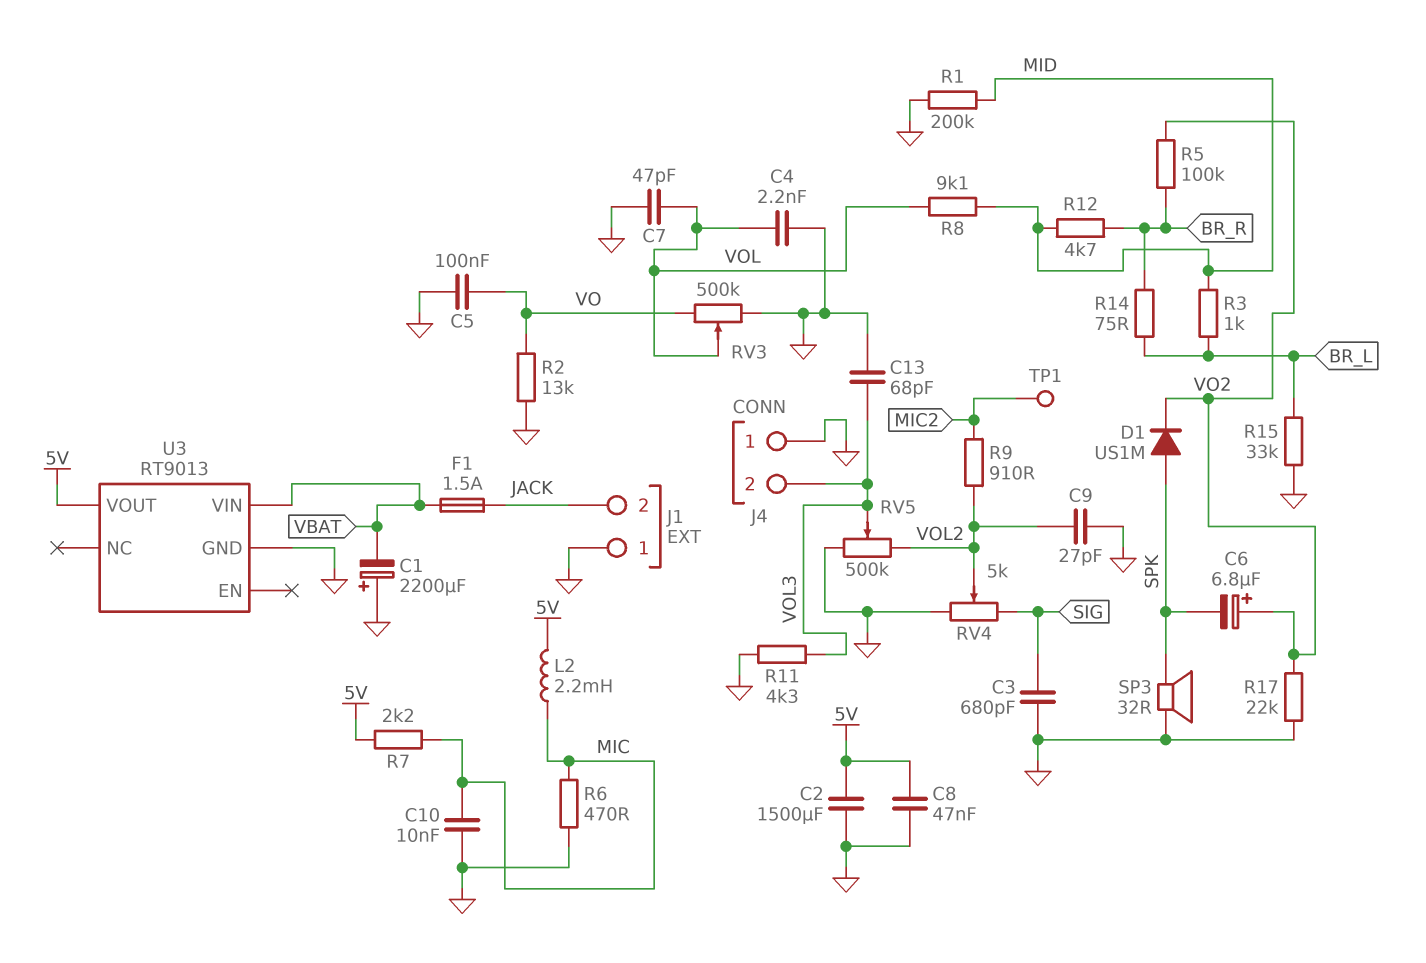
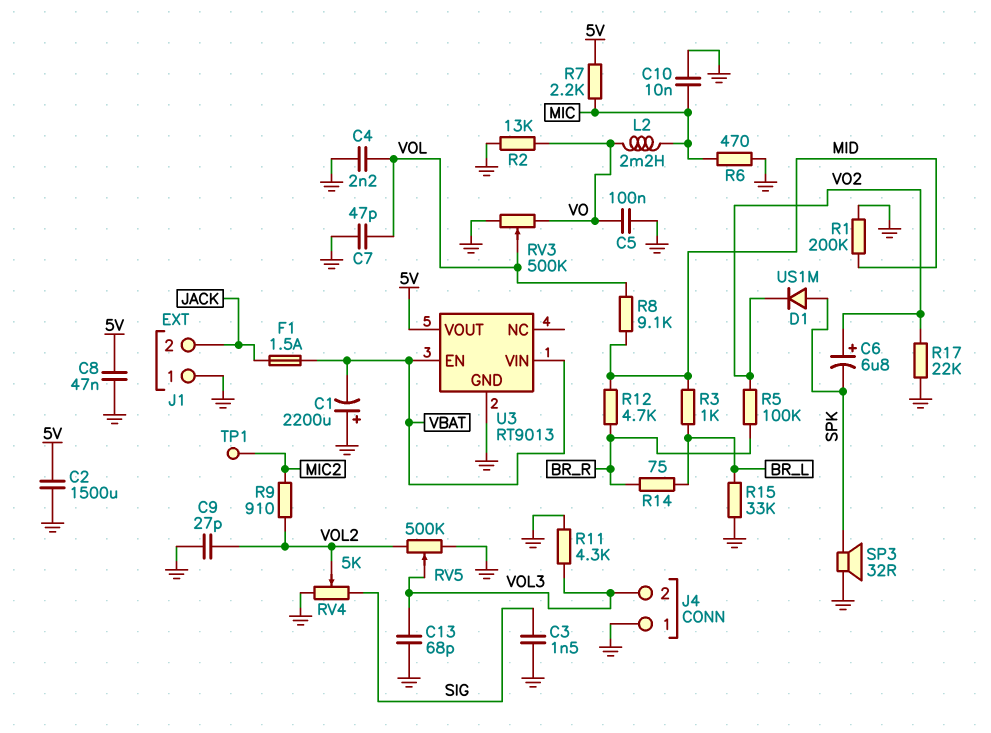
C3: 680pF (GND, SIG) -> 1.5nF (GND, SIG)
L2: 2.2mH (5V, MIC) -> 2.2mH (MIC, VO)
U3 pin EN: none -> VBAT

